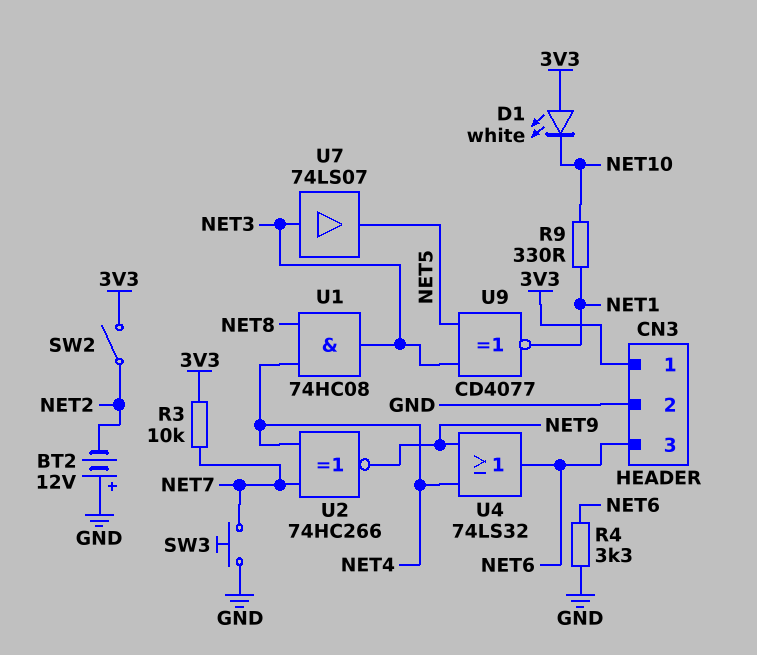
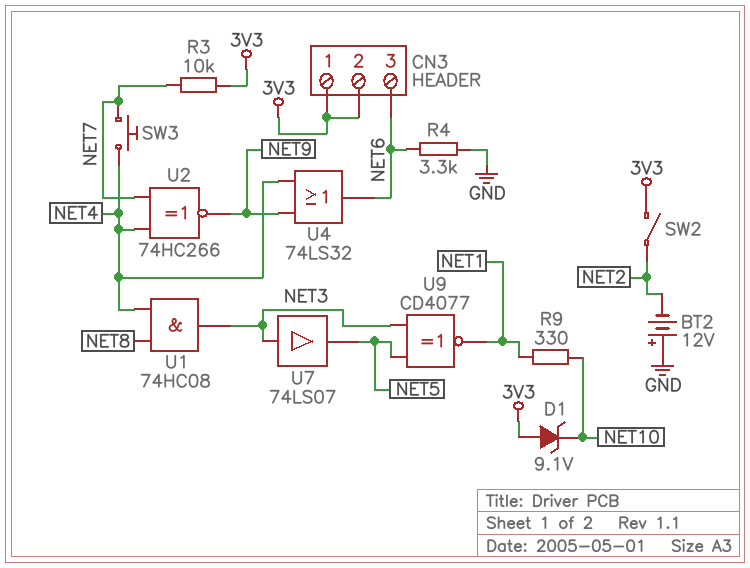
CN3 pin 2: GND -> 3V3
D1: LED white (A 3V3, K NET10) -> zener 9.1V (A 3V3, K NET10)
SW3: button (GND, NET7) -> button (NET4, NET7)

